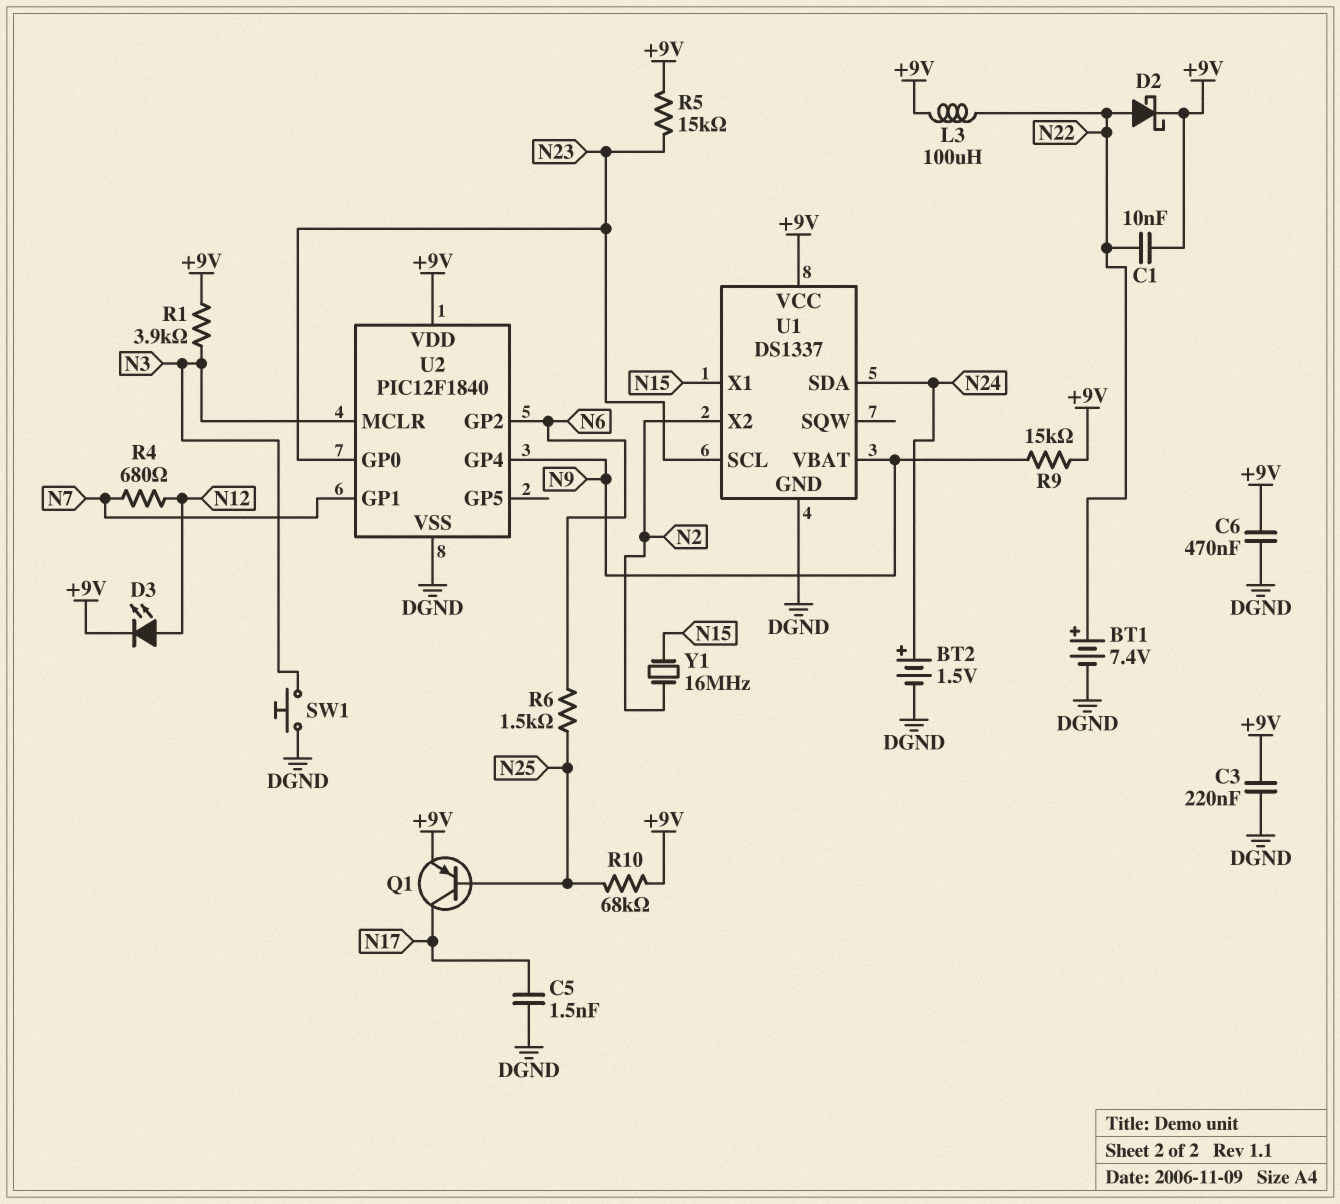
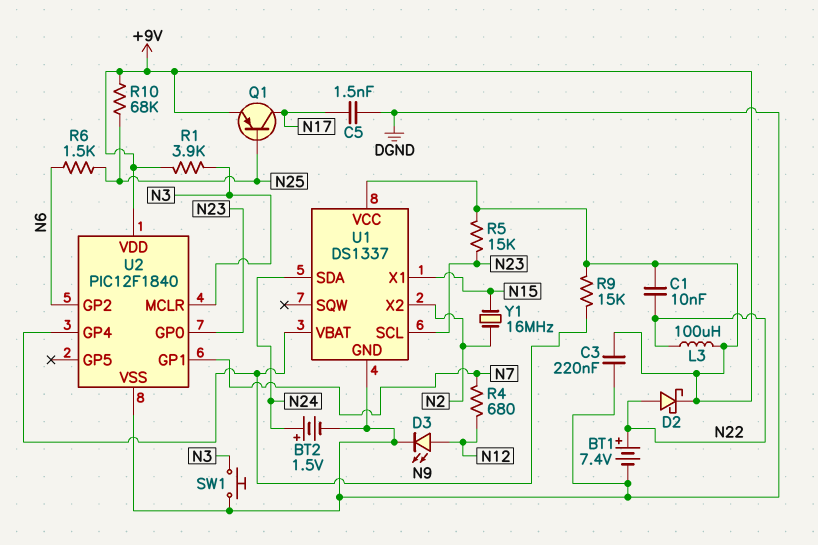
C6: 470nF (+9V, DGND) -> none
D3: LED (A N12, K +9V) -> LED (A N12, K DGND)

